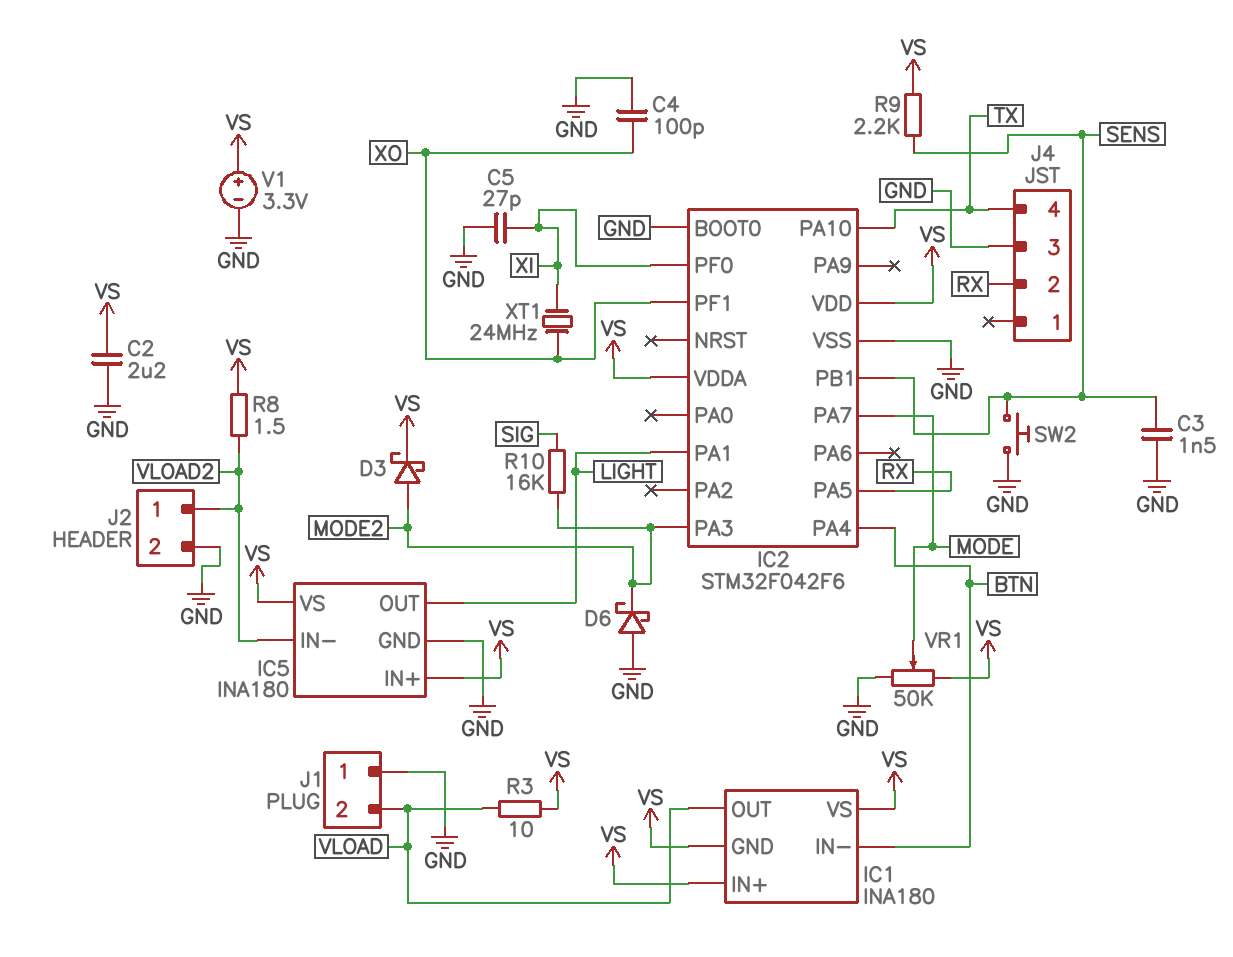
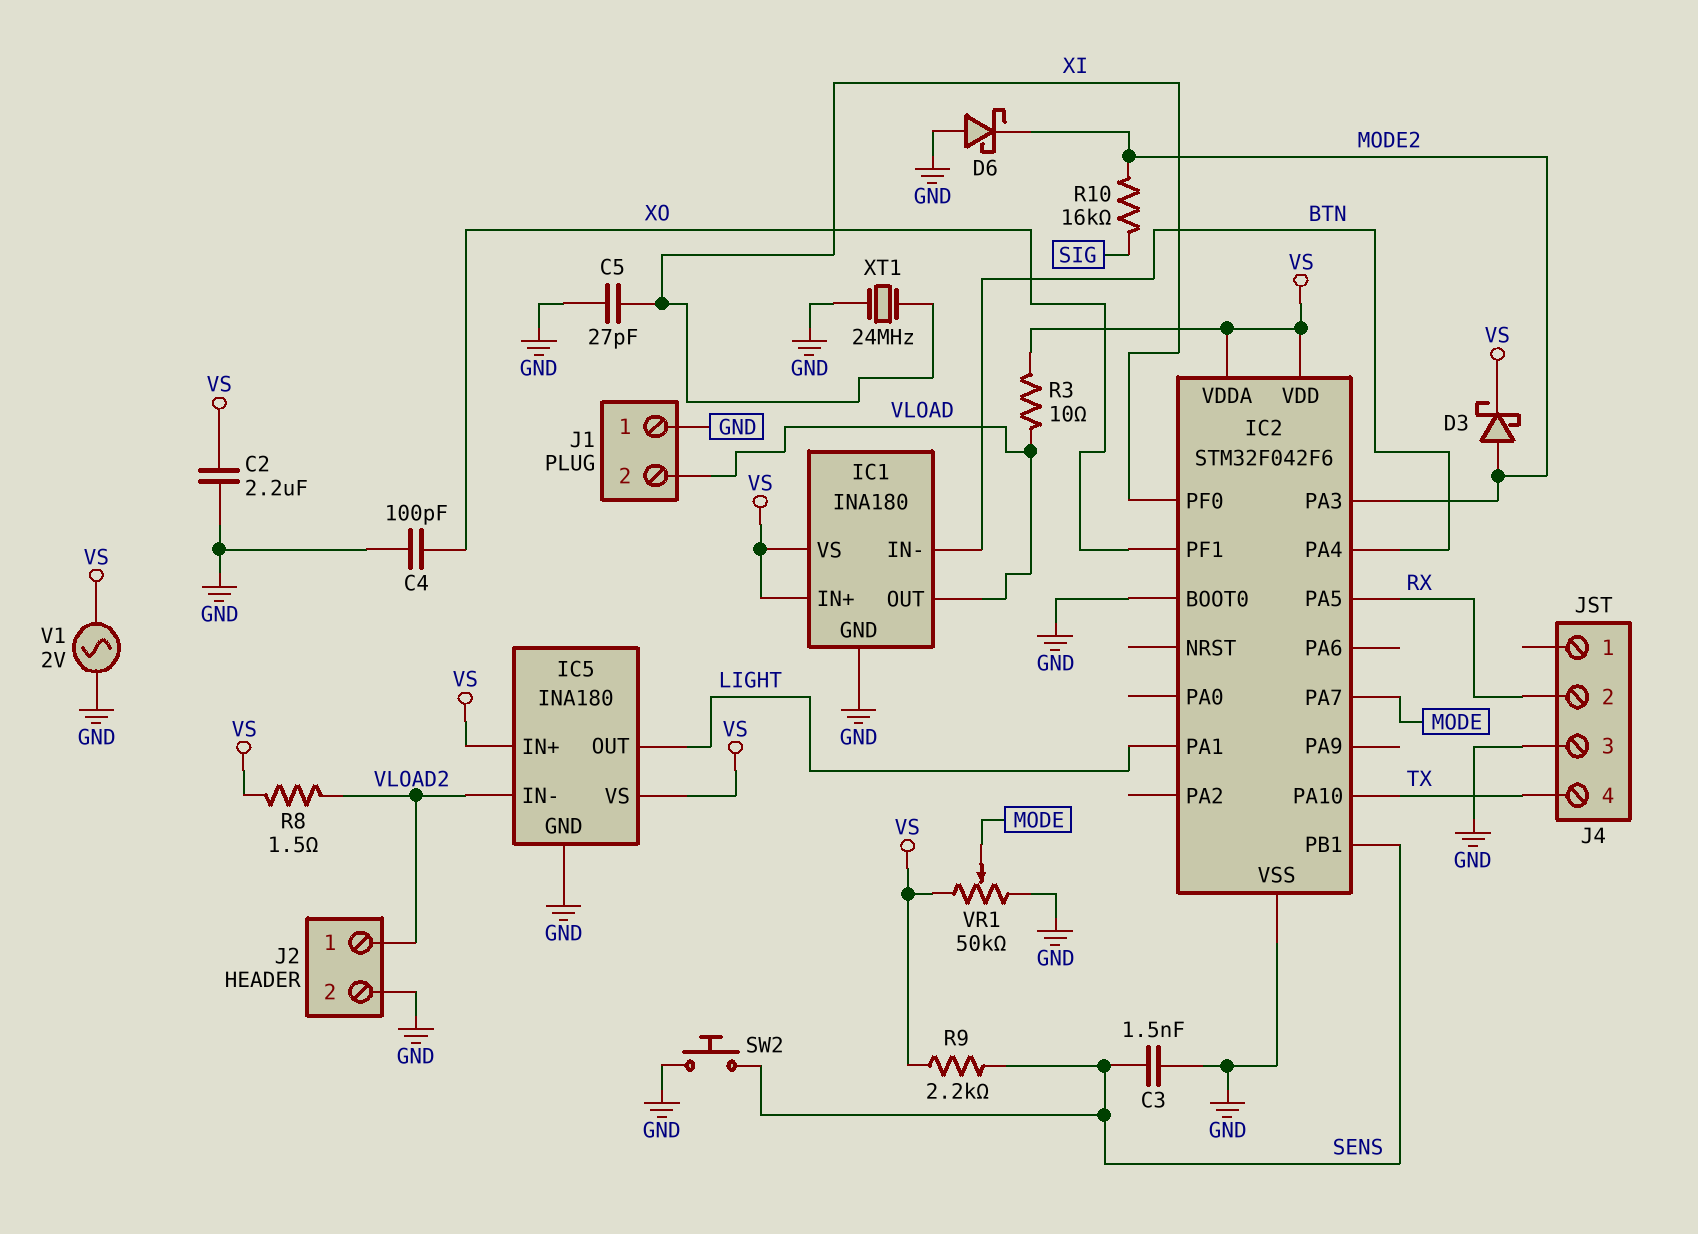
IC1 pin GND: VS -> GND
V1: 3.3V (plus VS, minus GND) -> AC 2V (GND, VS)
XT1: 24MHz (XI, XO) -> 24MHz (GND, XI)

